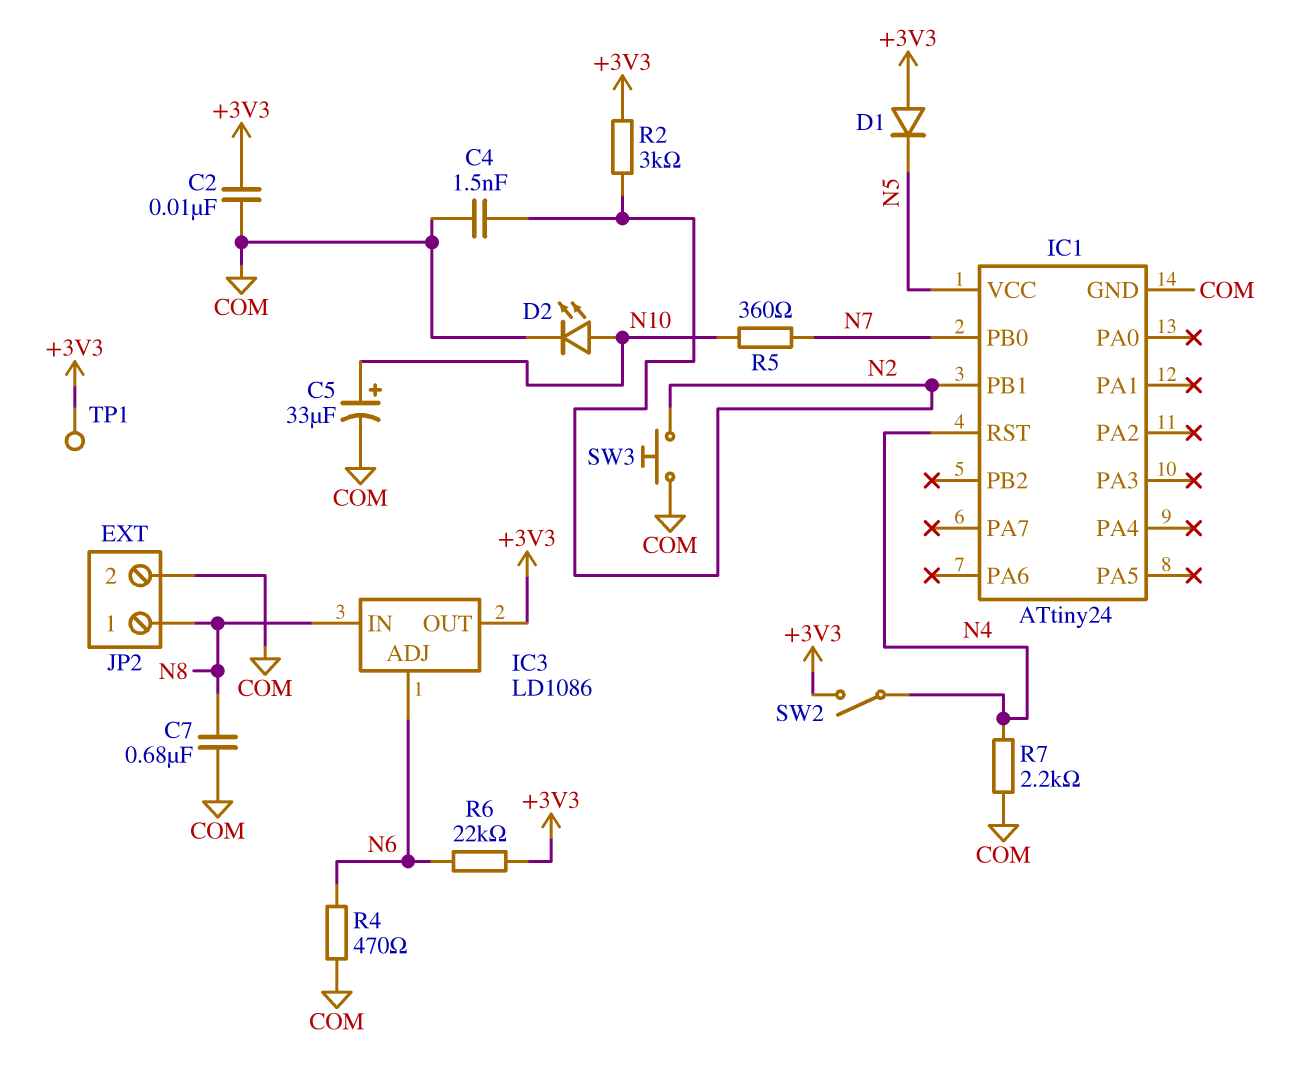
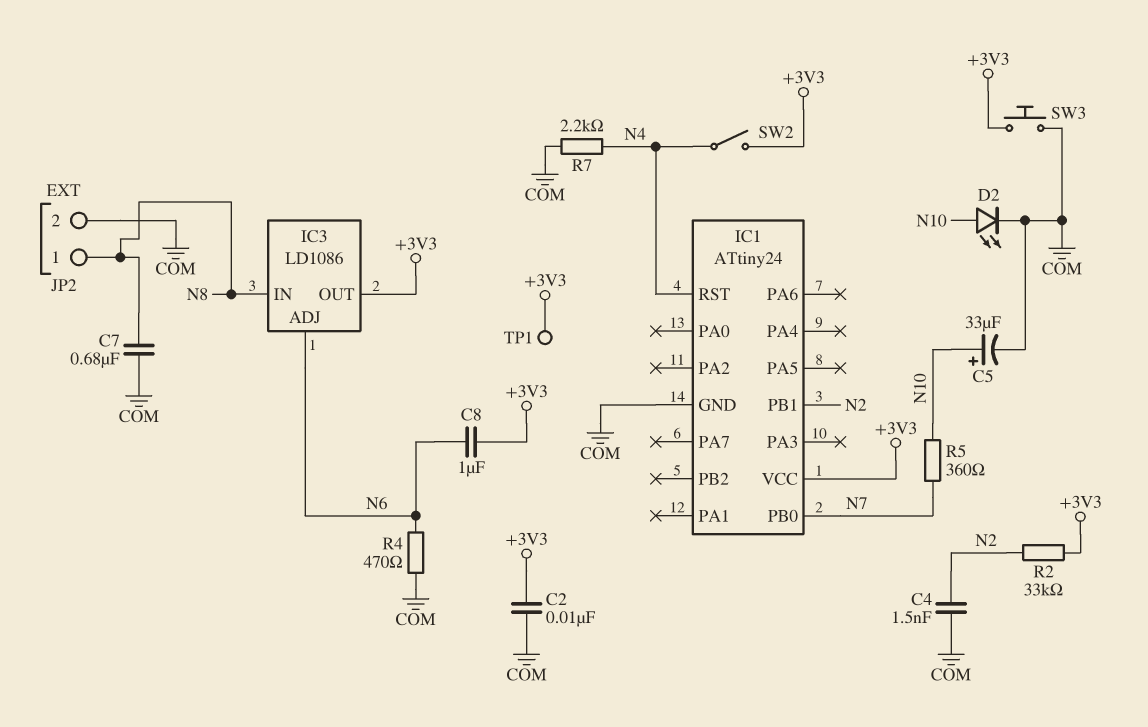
C8: none -> 1uF (+3V3, N6)
D1: diode (A +3V3, K N5) -> none
IC1 pin VCC: N5 -> +3V3
R2: 3k (+3V3, N2) -> 33k (+3V3, N2)
R6: 22k (+3V3, N6) -> none
SW3: button (COM, N2) -> button (+3V3, COM)

